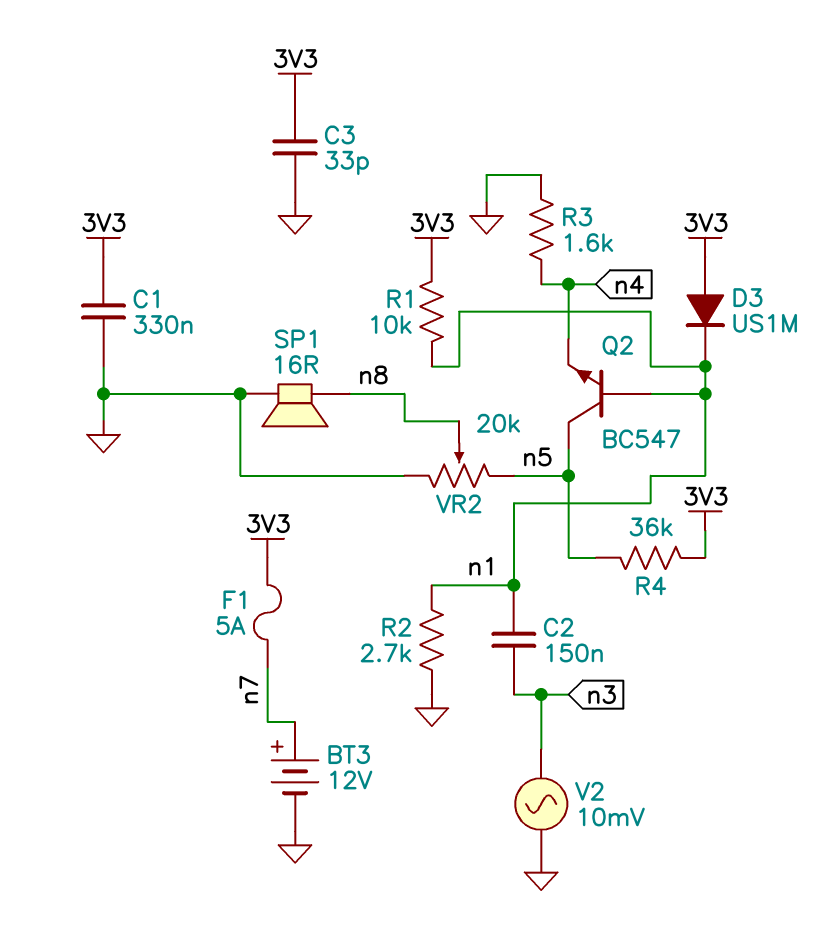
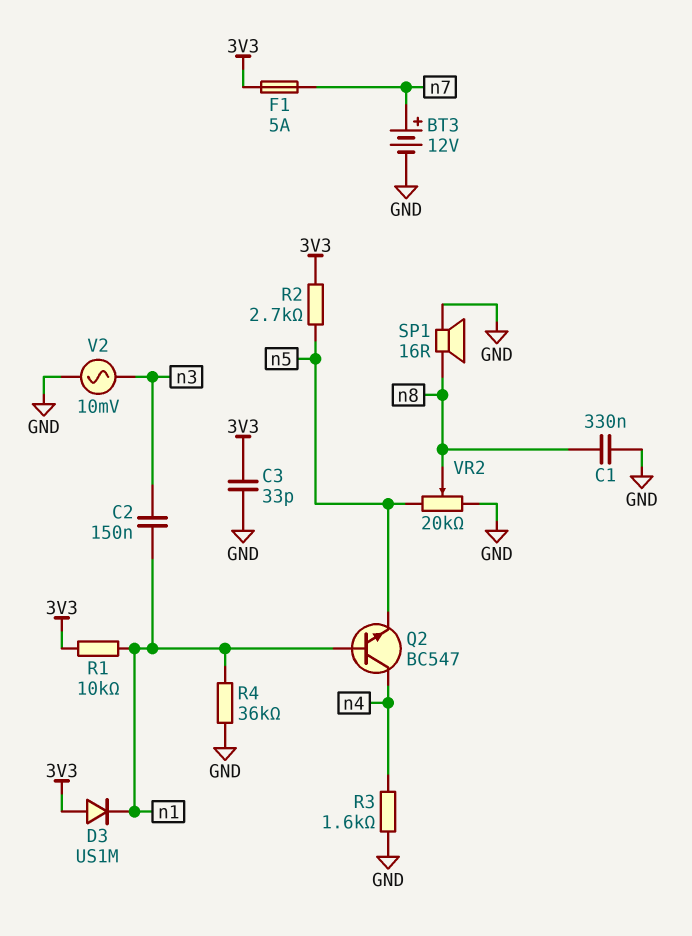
C1: 330nF (3V3, GND) -> 330nF (GND, n8)
Q2: NPN BC547 (B n1, C n5, E n4) -> NPN BC547 (B n1, C n4, E n5)
R2: 2.7k (GND, n1) -> 2.7k (3V3, n5)
R4: 36k (3V3, n5) -> 36k (GND, n1)

